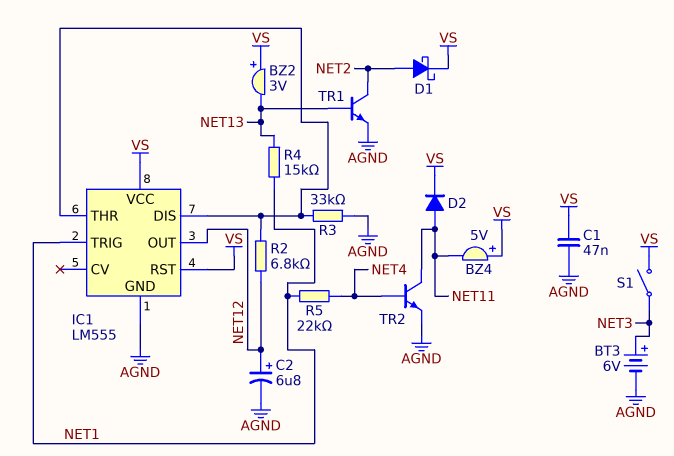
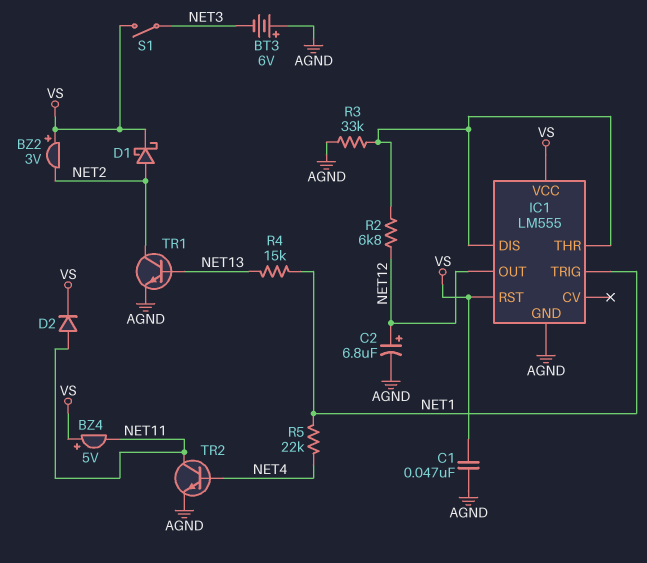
BT3: 6V (plus NET3, minus AGND) -> 6V (plus AGND, minus NET3)
BZ2: buzzer 3V (plus VS, minus NET13) -> buzzer 3V (plus VS, minus NET2)

